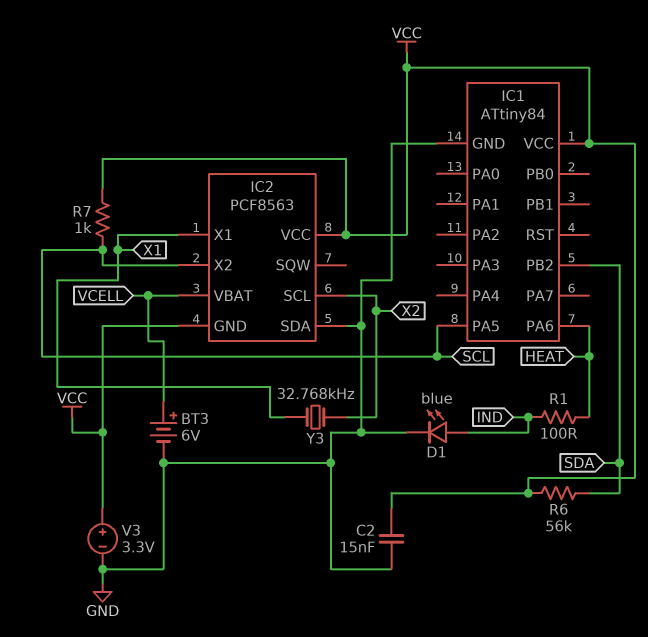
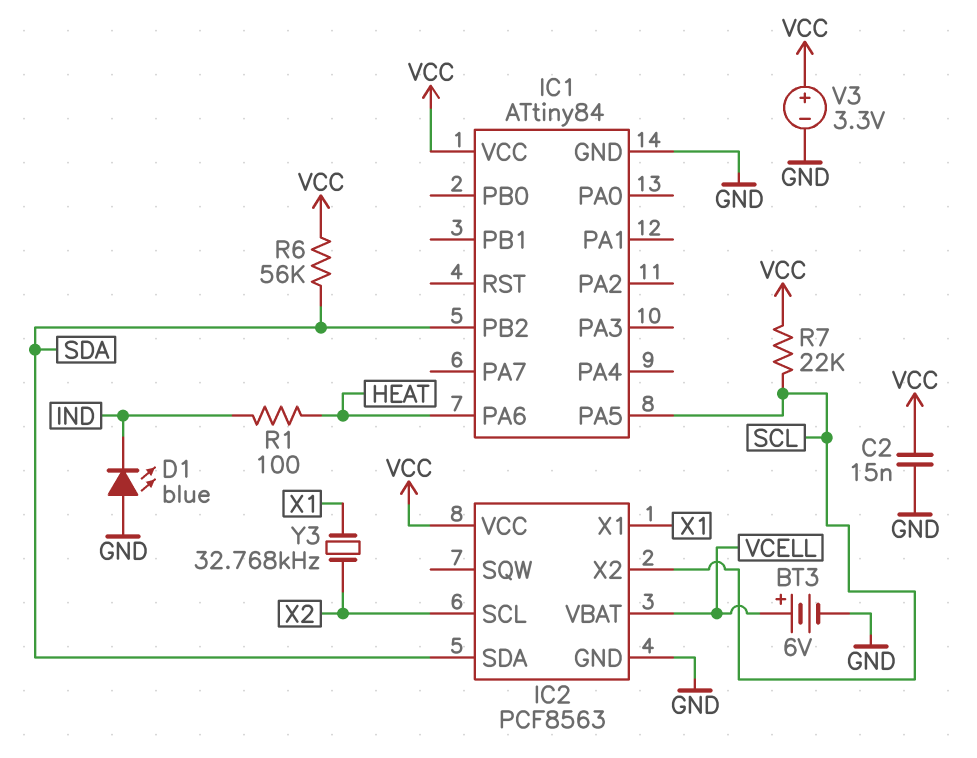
D1: LED blue (A IND, K GND) -> LED blue (A GND, K IND)
IC2 pin GND: VCC -> GND
IC2 pin SDA: GND -> SDA
R7: 1k (SCL, VCC) -> 22k (SCL, VCC)

